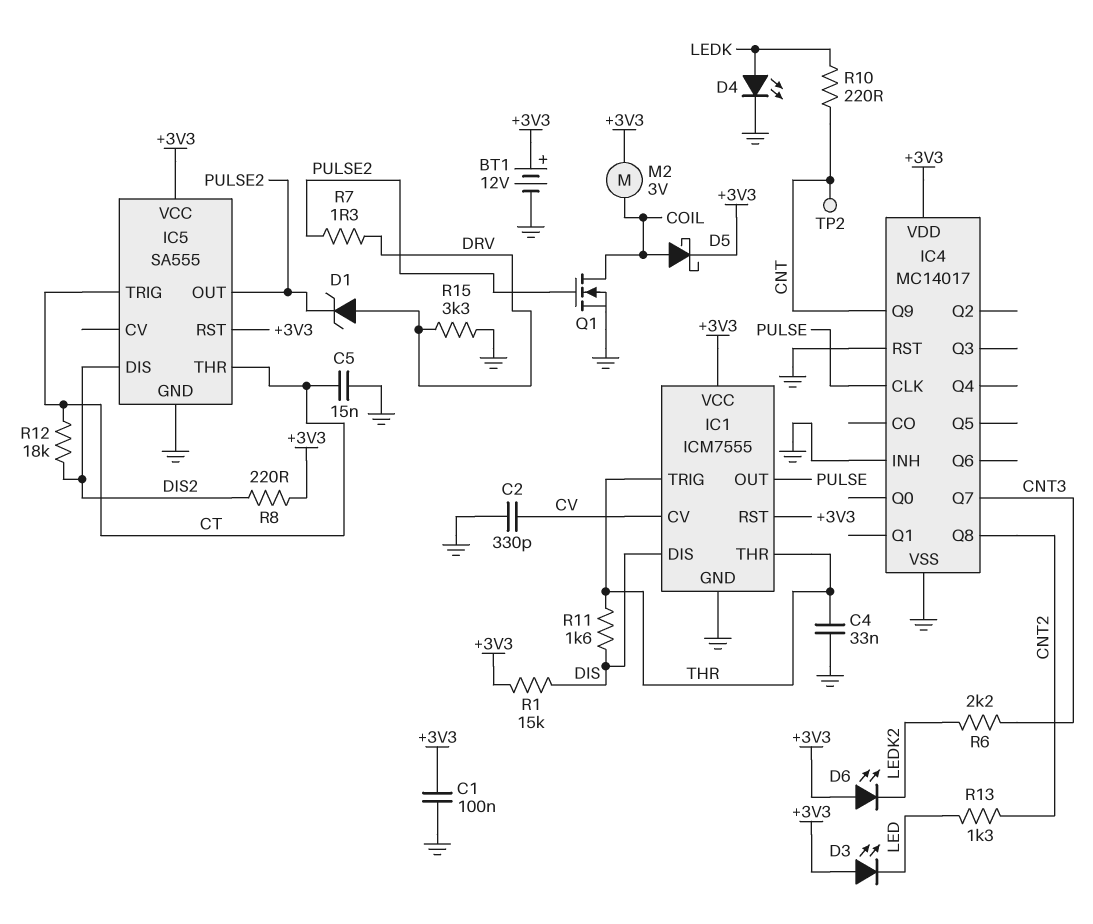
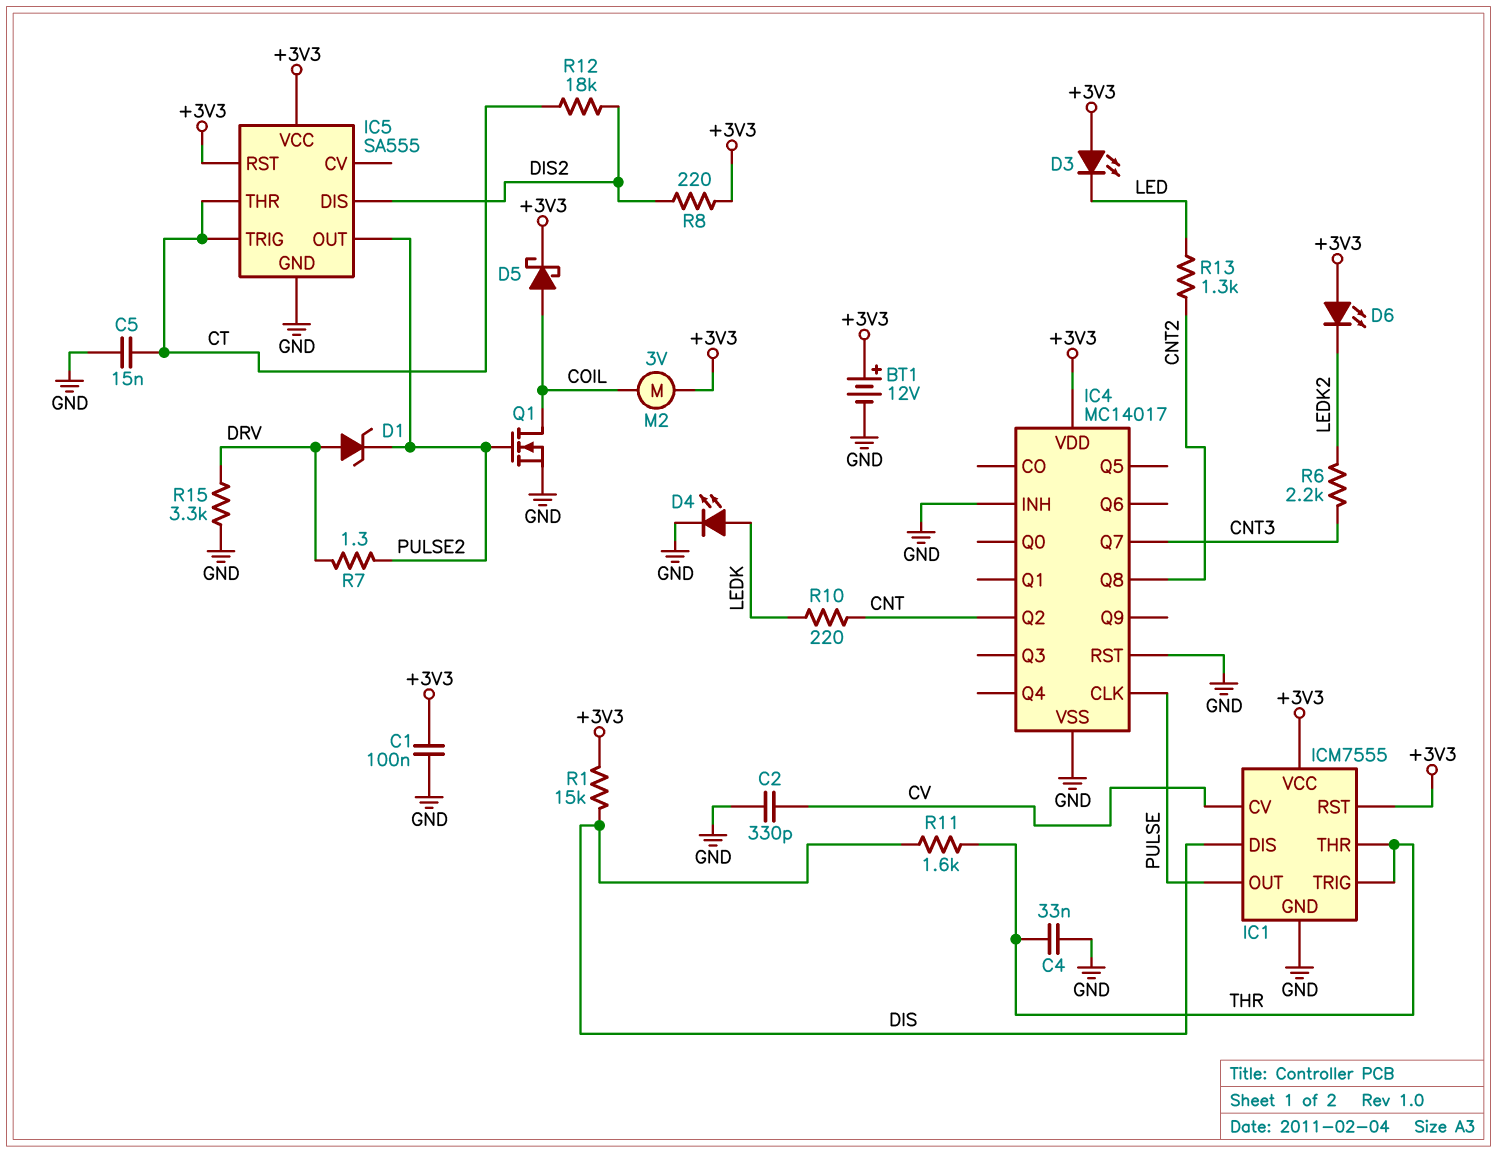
IC4 pin Q2: none -> CNT
IC4 pin Q9: CNT -> none
TP2: test point (CNT) -> none

